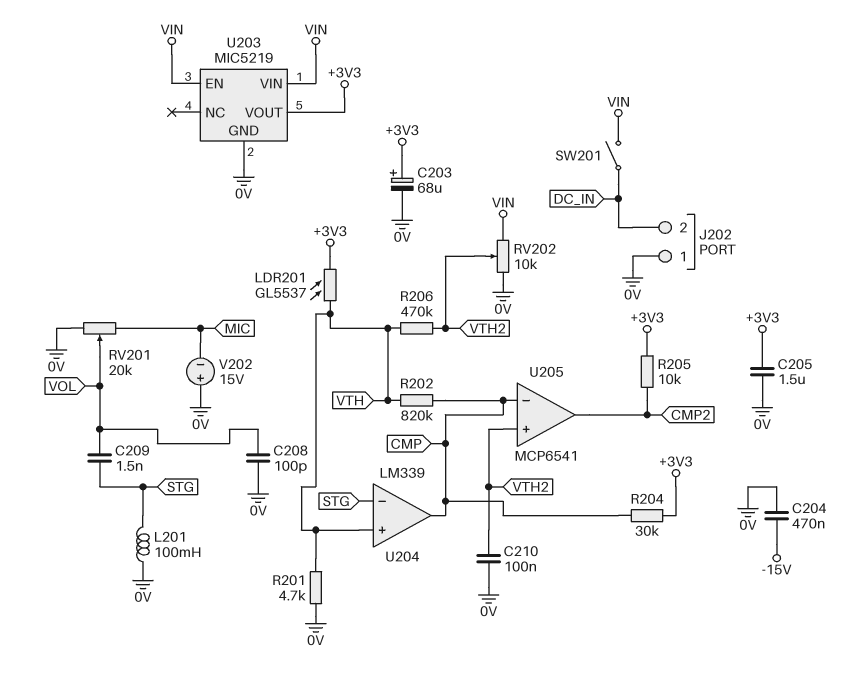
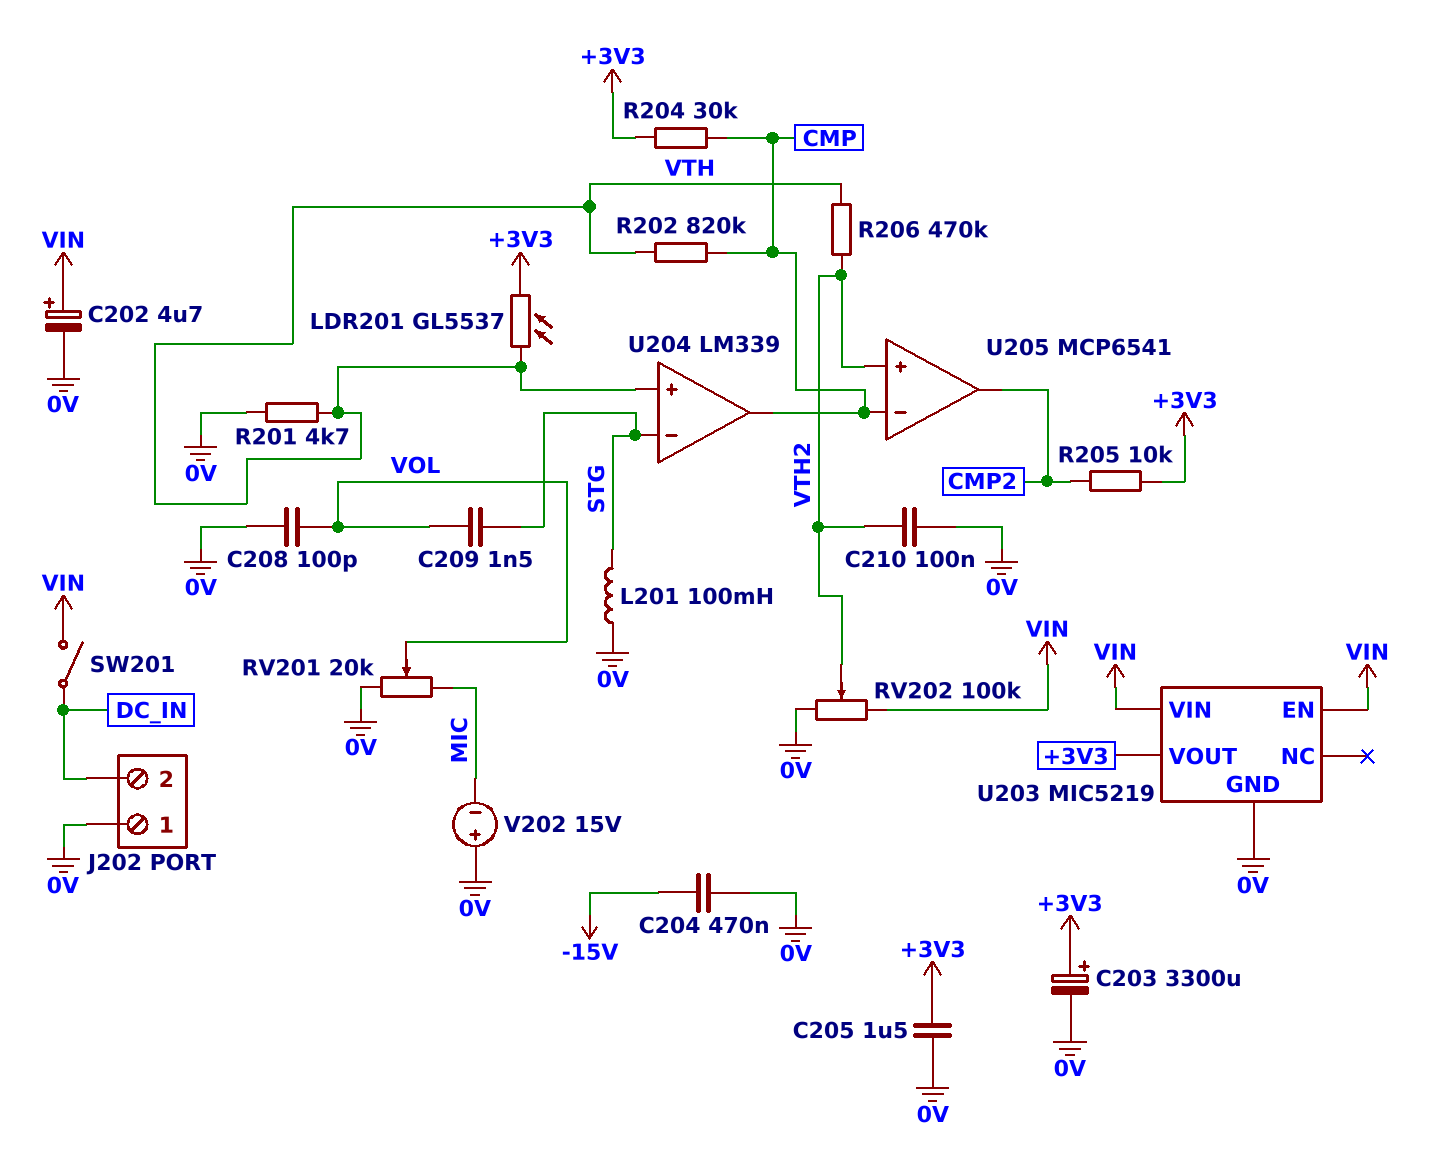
C202: none -> 4.7uF (plus VIN, minus 0V)
C203: 68uF (plus +3V3, minus 0V) -> 3300uF (plus +3V3, minus 0V)
RV202: 10k (0V, VIN, wiper VTH2) -> 100k (0V, VIN, wiper VTH2)

